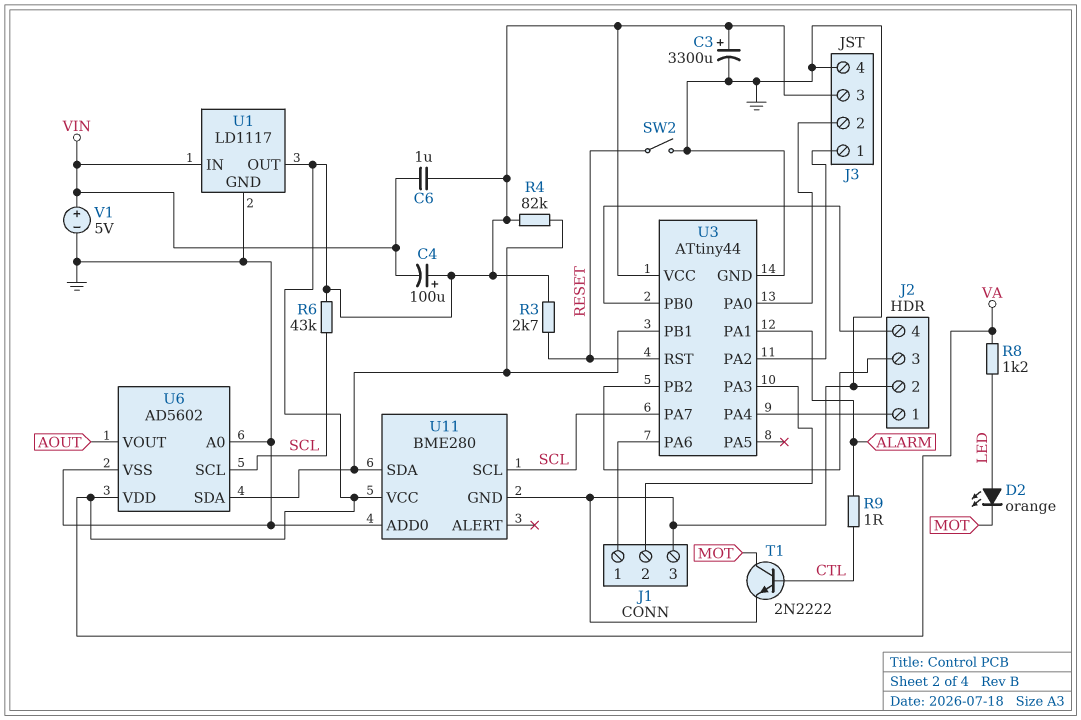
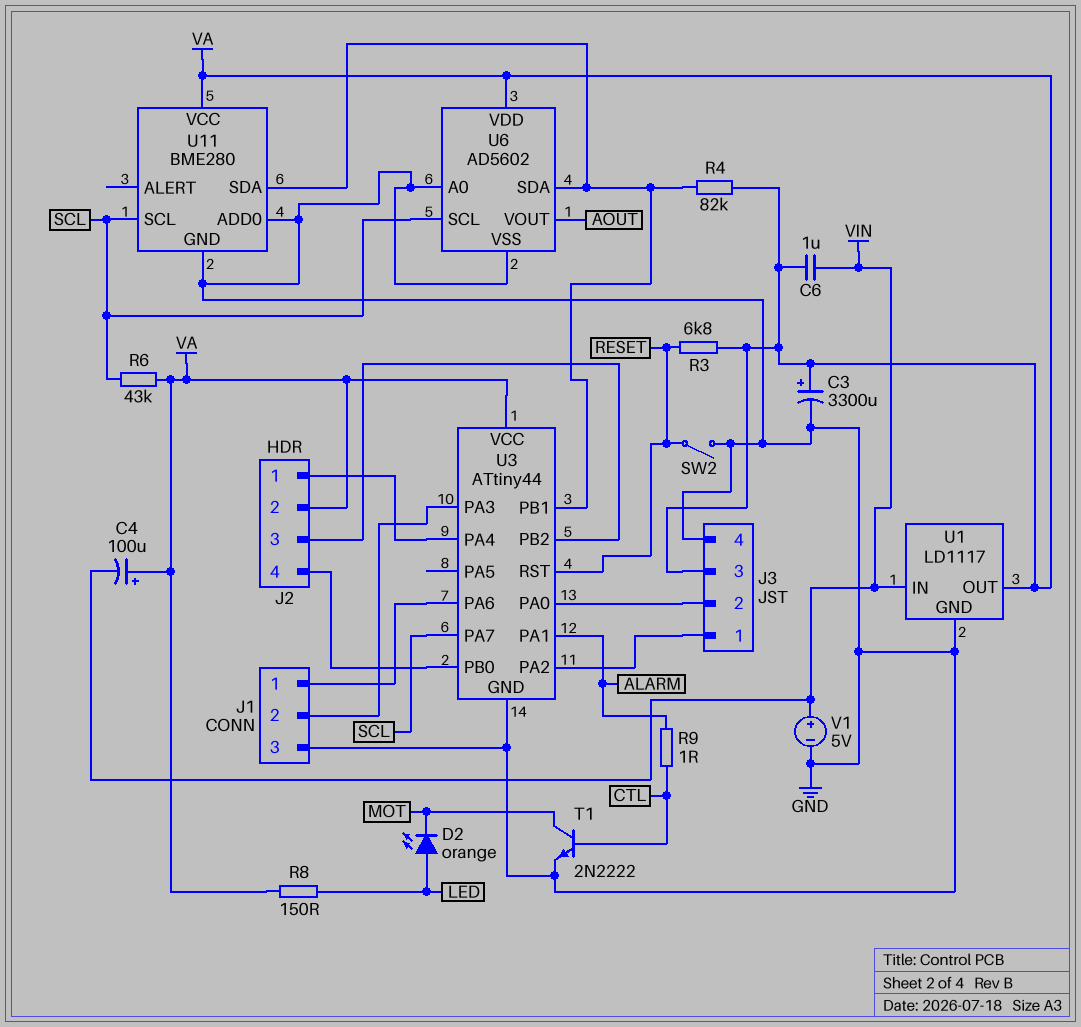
J2 pin 2: GND -> VA
R3: 2.7k (RESET, VA) -> 6.8k (RESET, VA)
R8: 1.2k (LED, VA) -> 150 (LED, VA)

